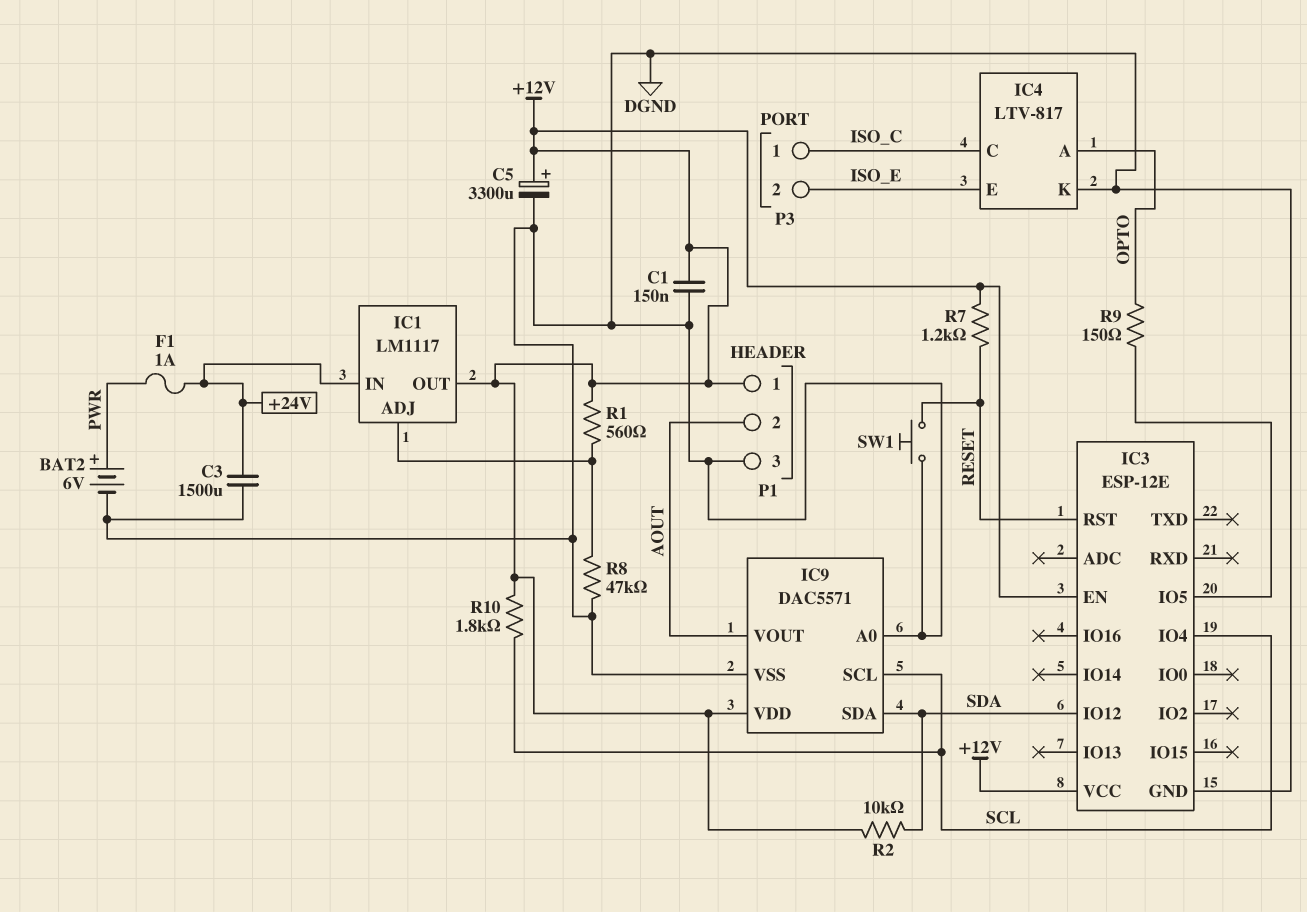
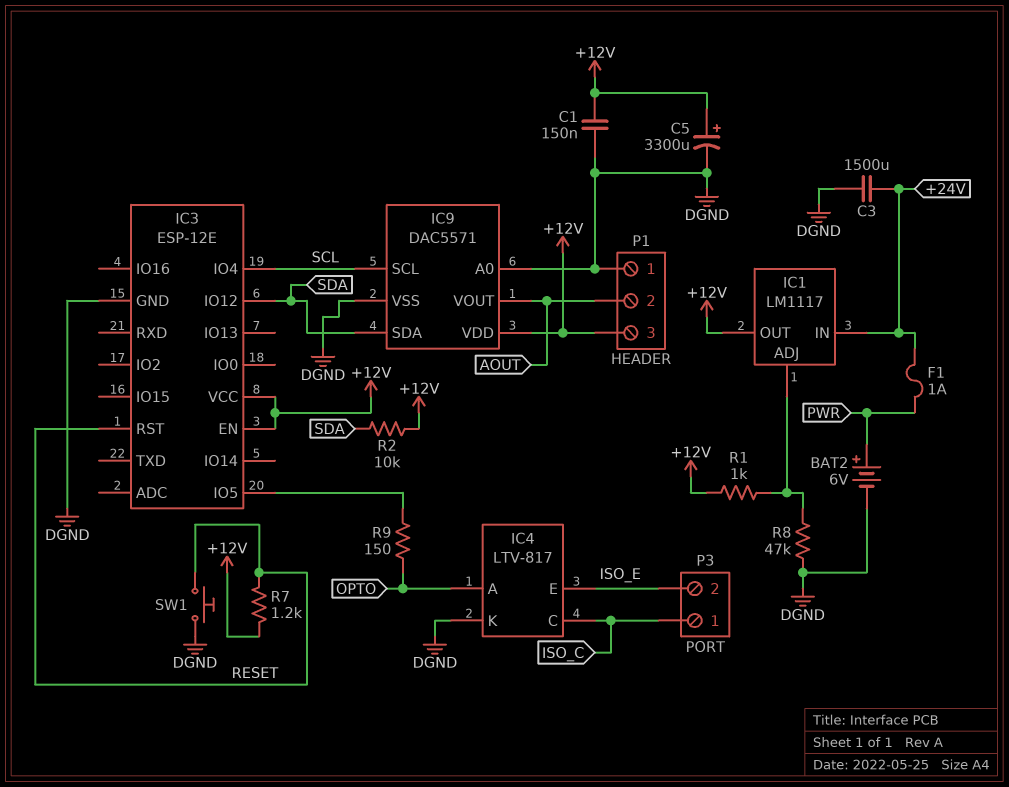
P1 pin 1: +12V -> DGND
P1 pin 3: DGND -> +12V
R1: 560 (+12V, IC1/ADJ) -> 1k (+12V, IC1/ADJ)
R10: 1.8k (+12V, SCL) -> none

